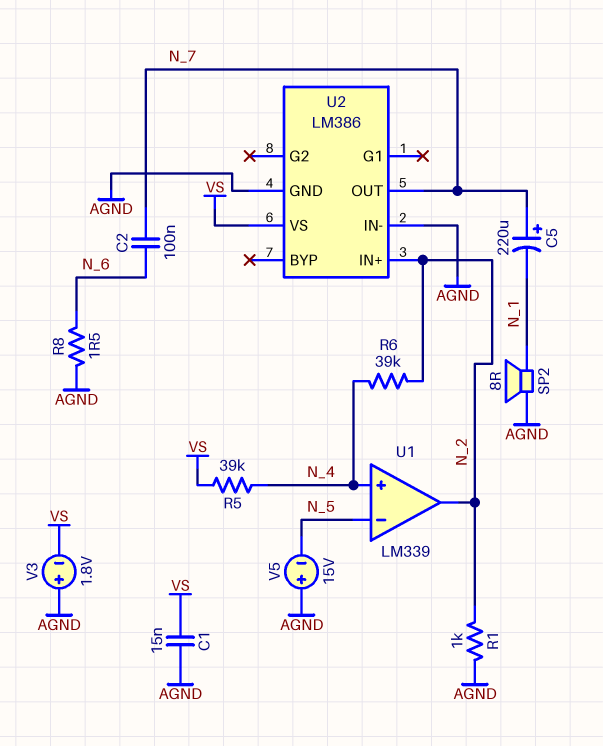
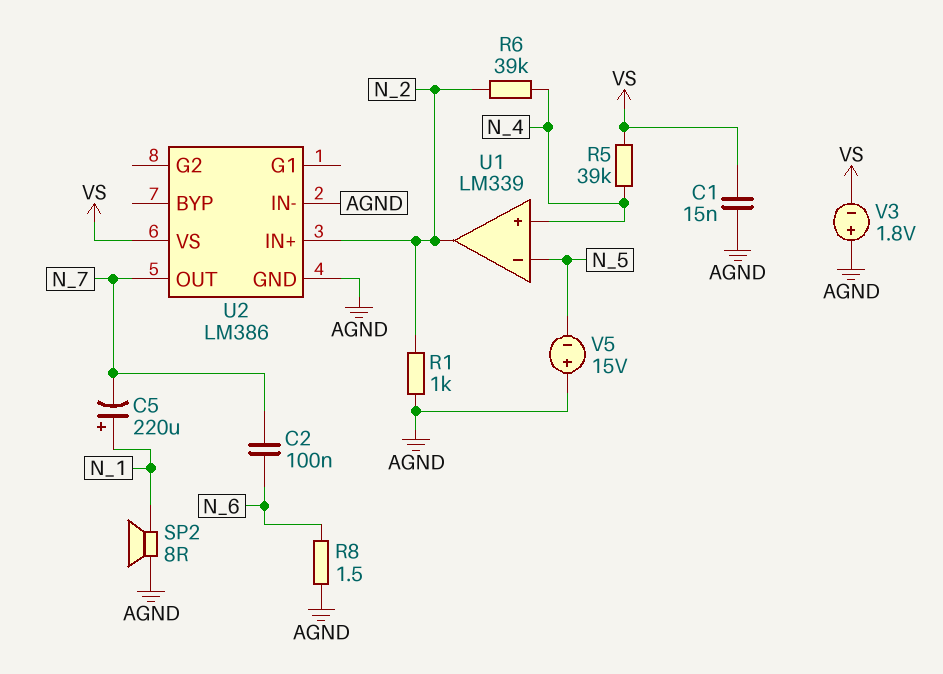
C5: 220uF (plus N_7, minus N_1) -> 220uF (plus N_1, minus N_7)

